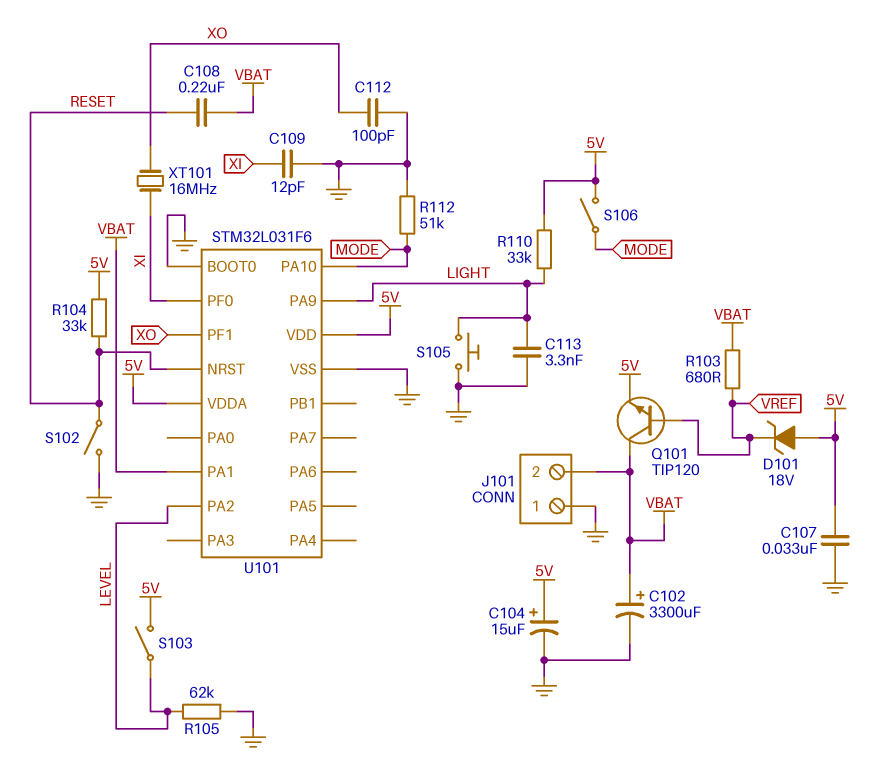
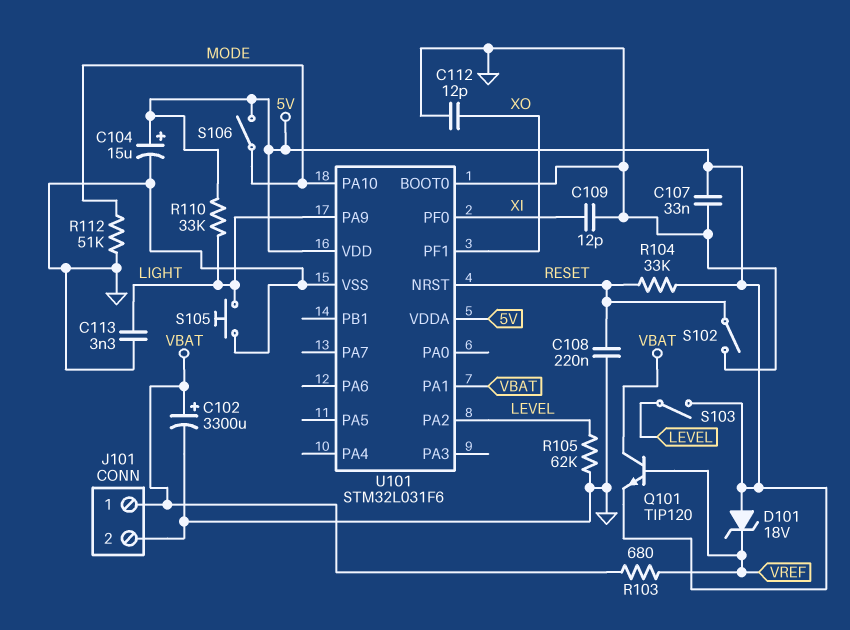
C108: 220nF (RESET, VBAT) -> 220nF (GND, RESET)
C112: 100pF (GND, XO) -> 12pF (GND, XO)
J101 pin 1: GND -> VBAT
J101 pin 2: VBAT -> GND
XT101: 16MHz (XI, XO) -> none

